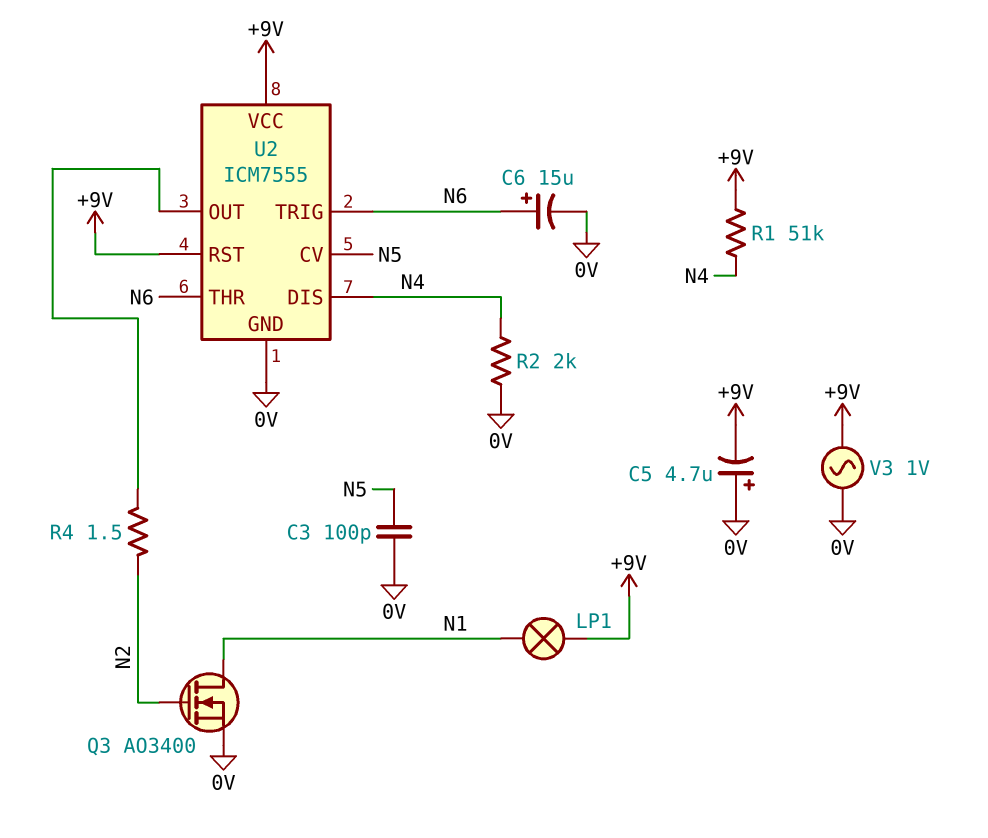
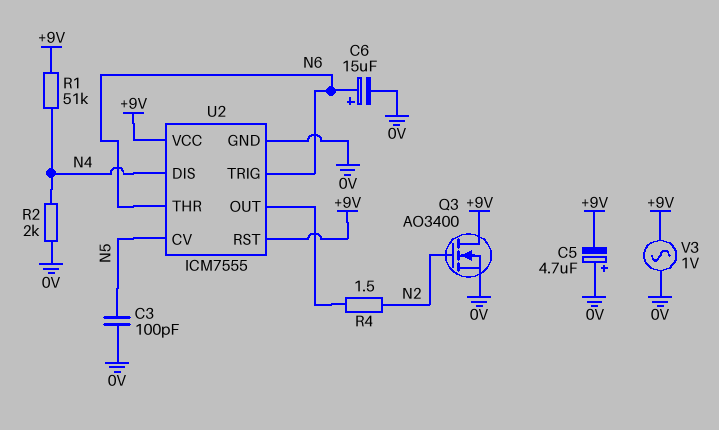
LP1: lamp (+9V, N1) -> none
Q3: NMOS AO3400 (G N2, D N1, S 0V) -> NMOS AO3400 (G N2, D +9V, S 0V)

